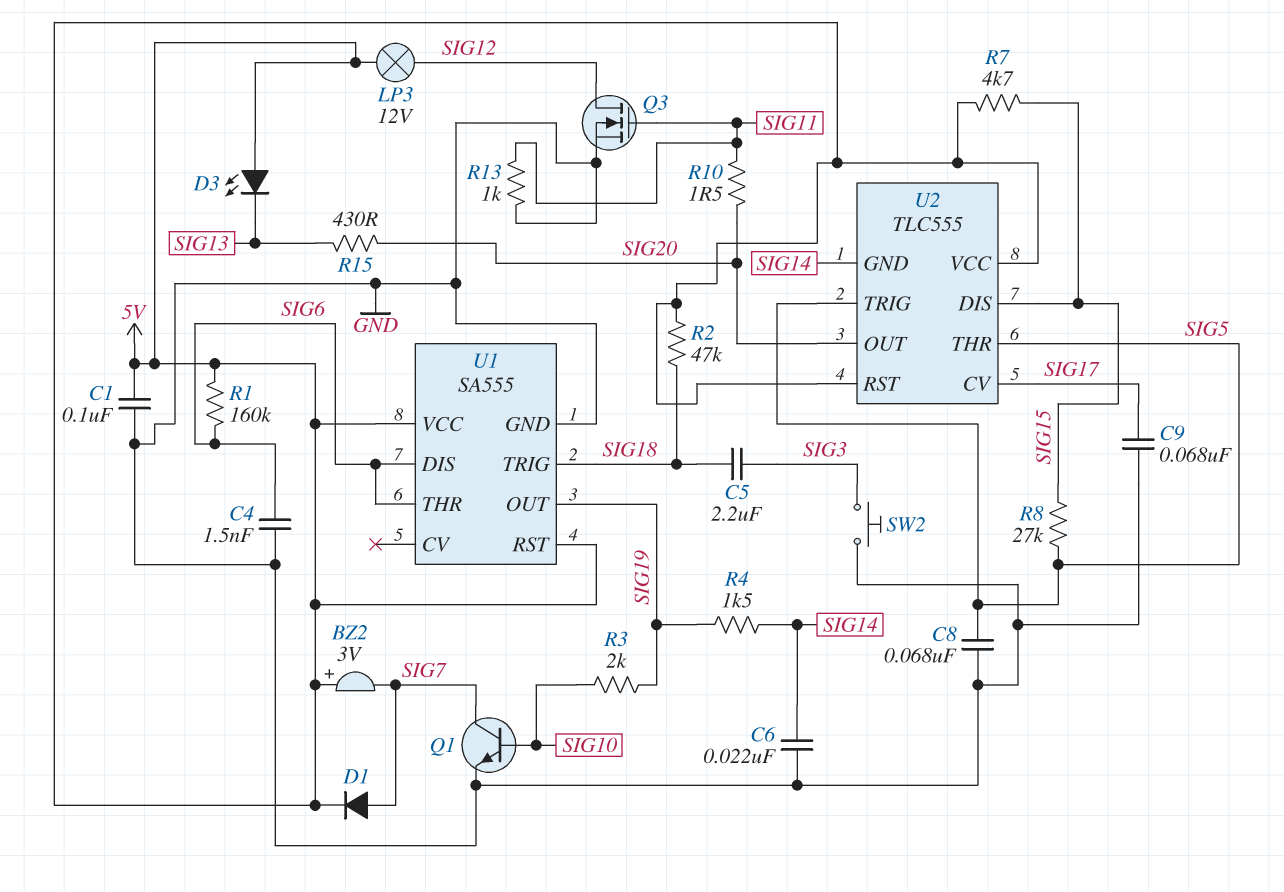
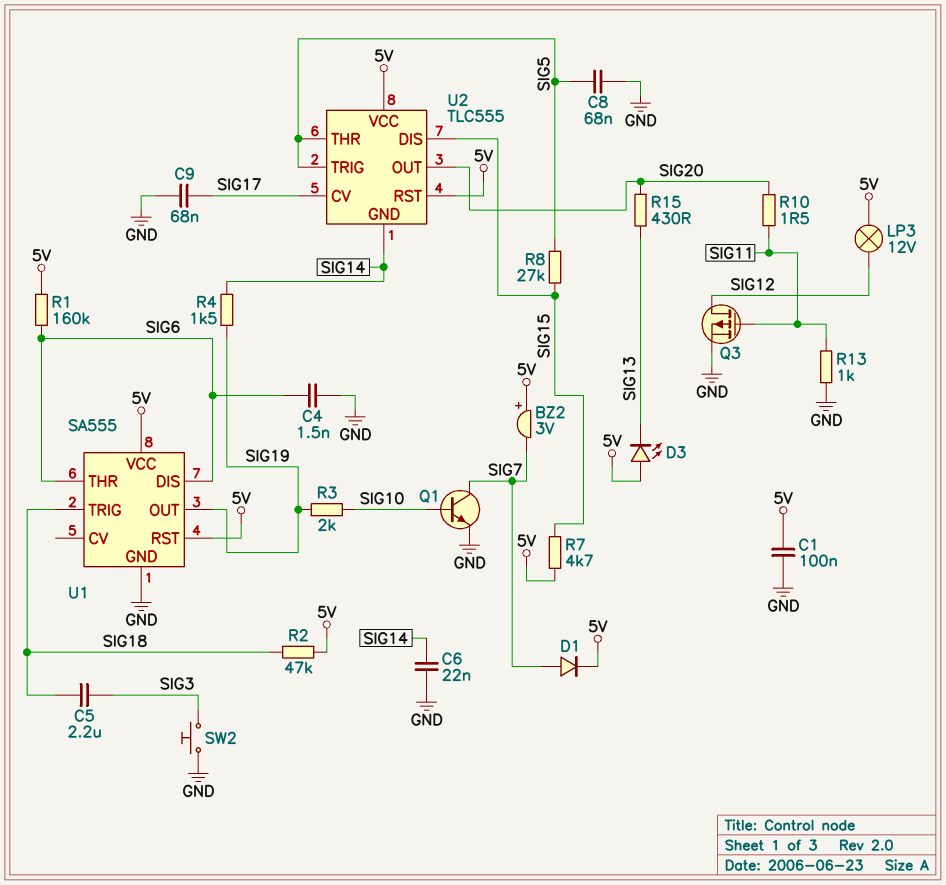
Q3: NMOS (G SIG11, D SIG12, S GND) -> PMOS (G SIG11, D SIG12, S GND)

